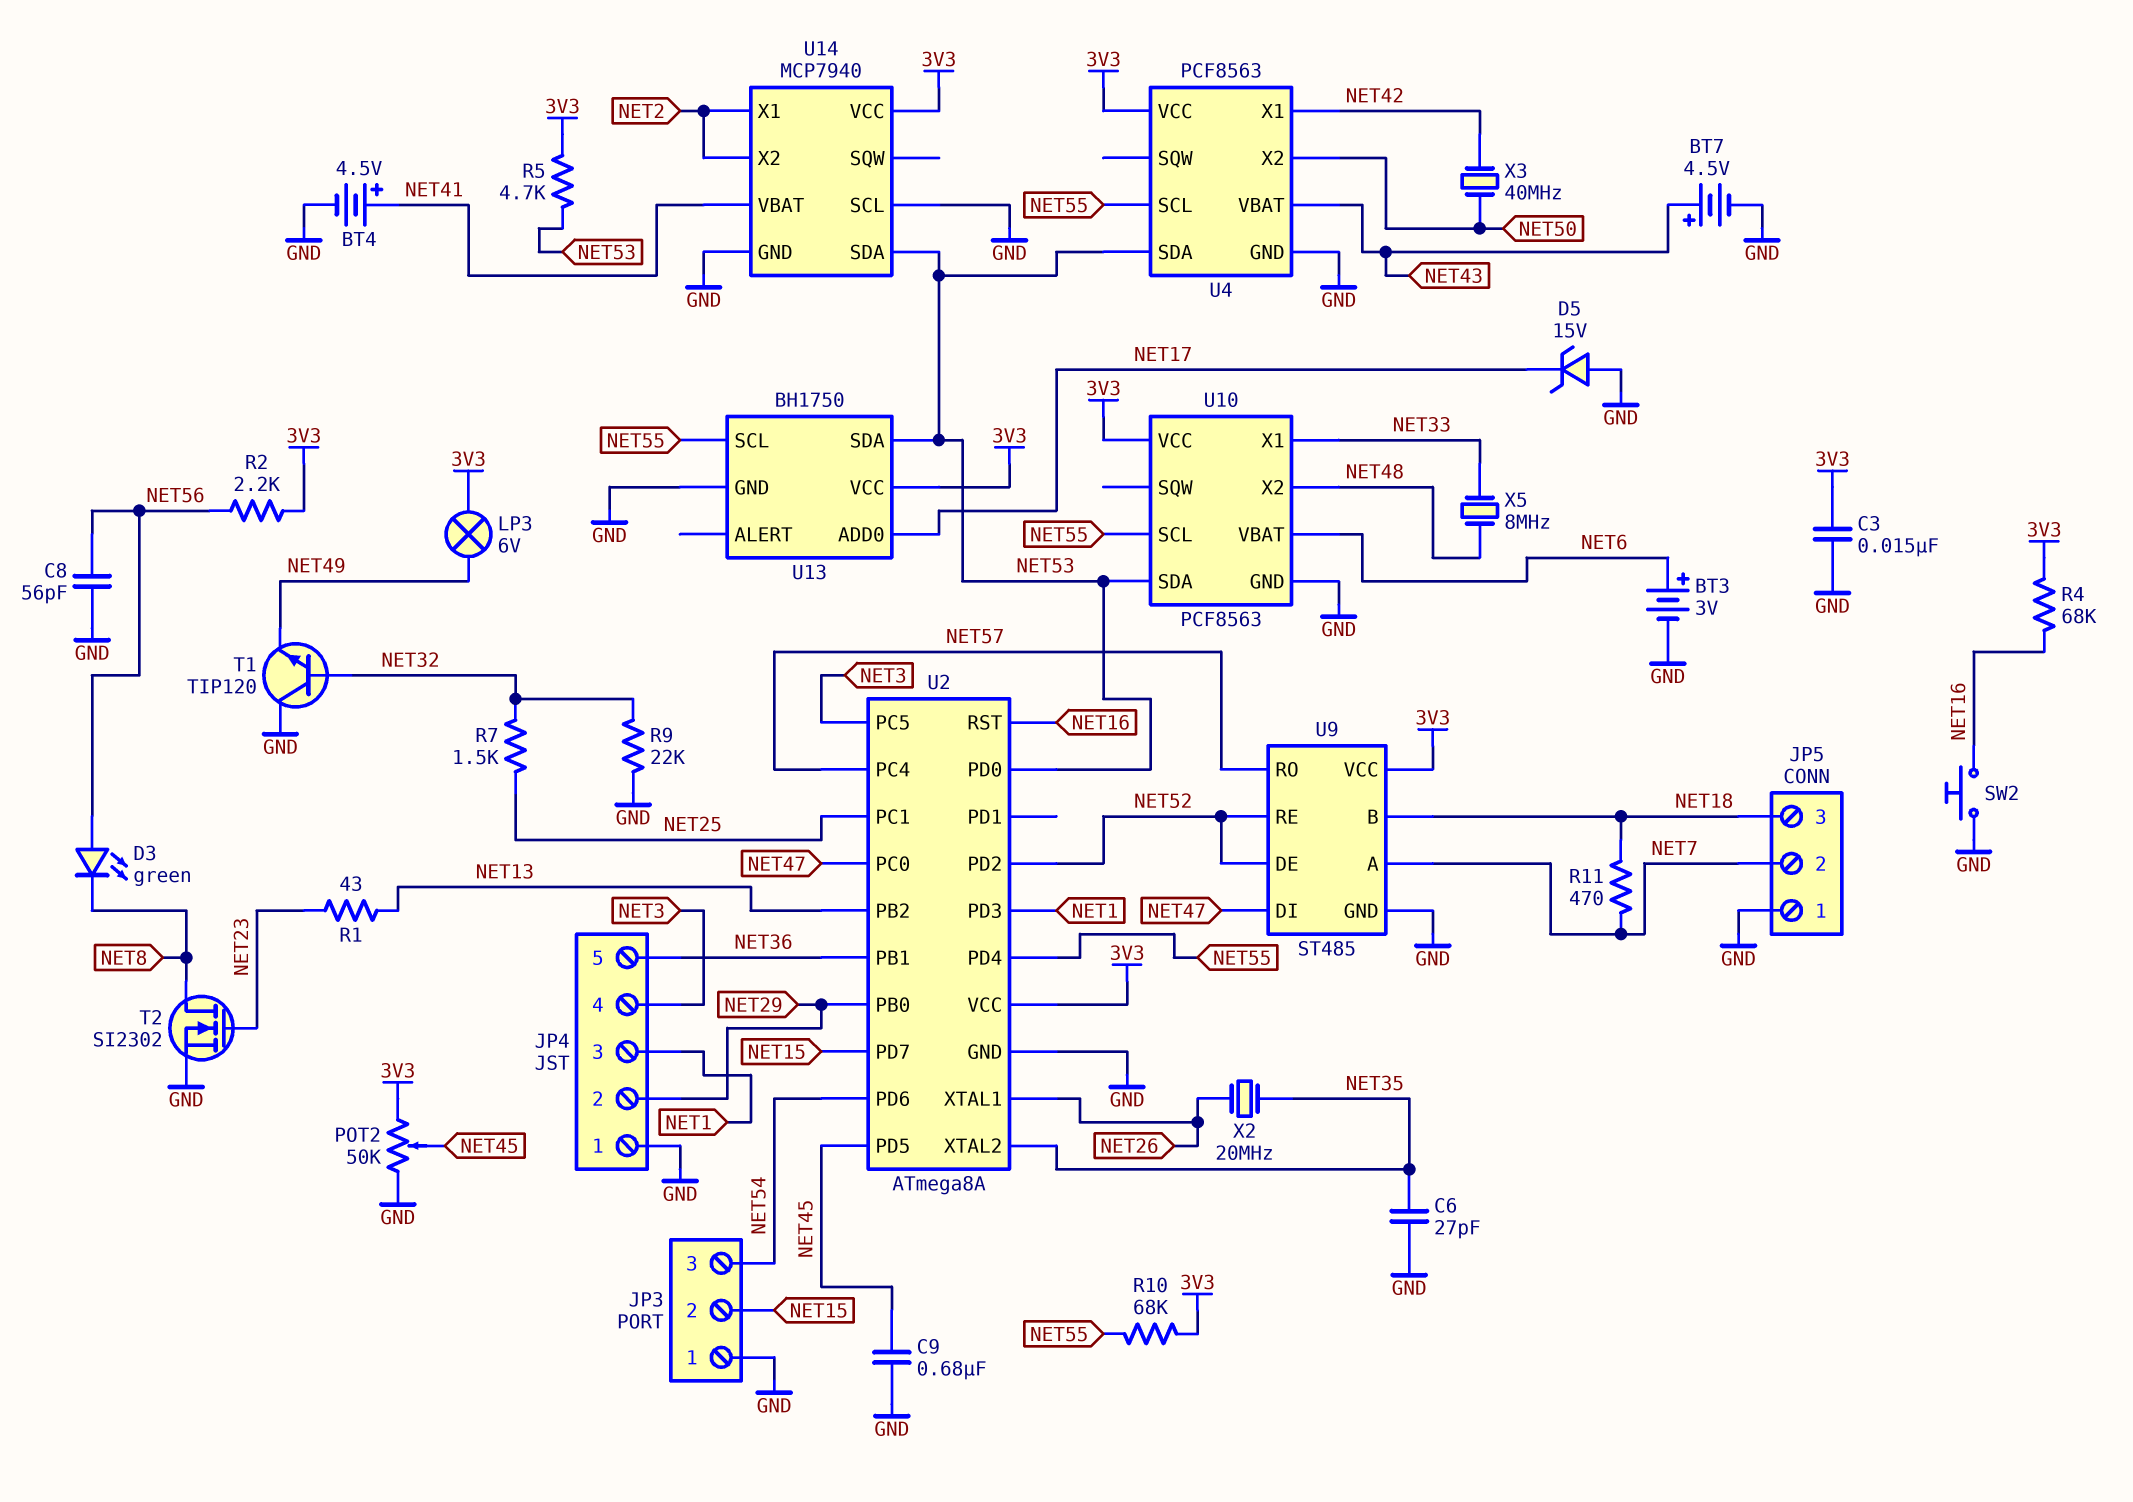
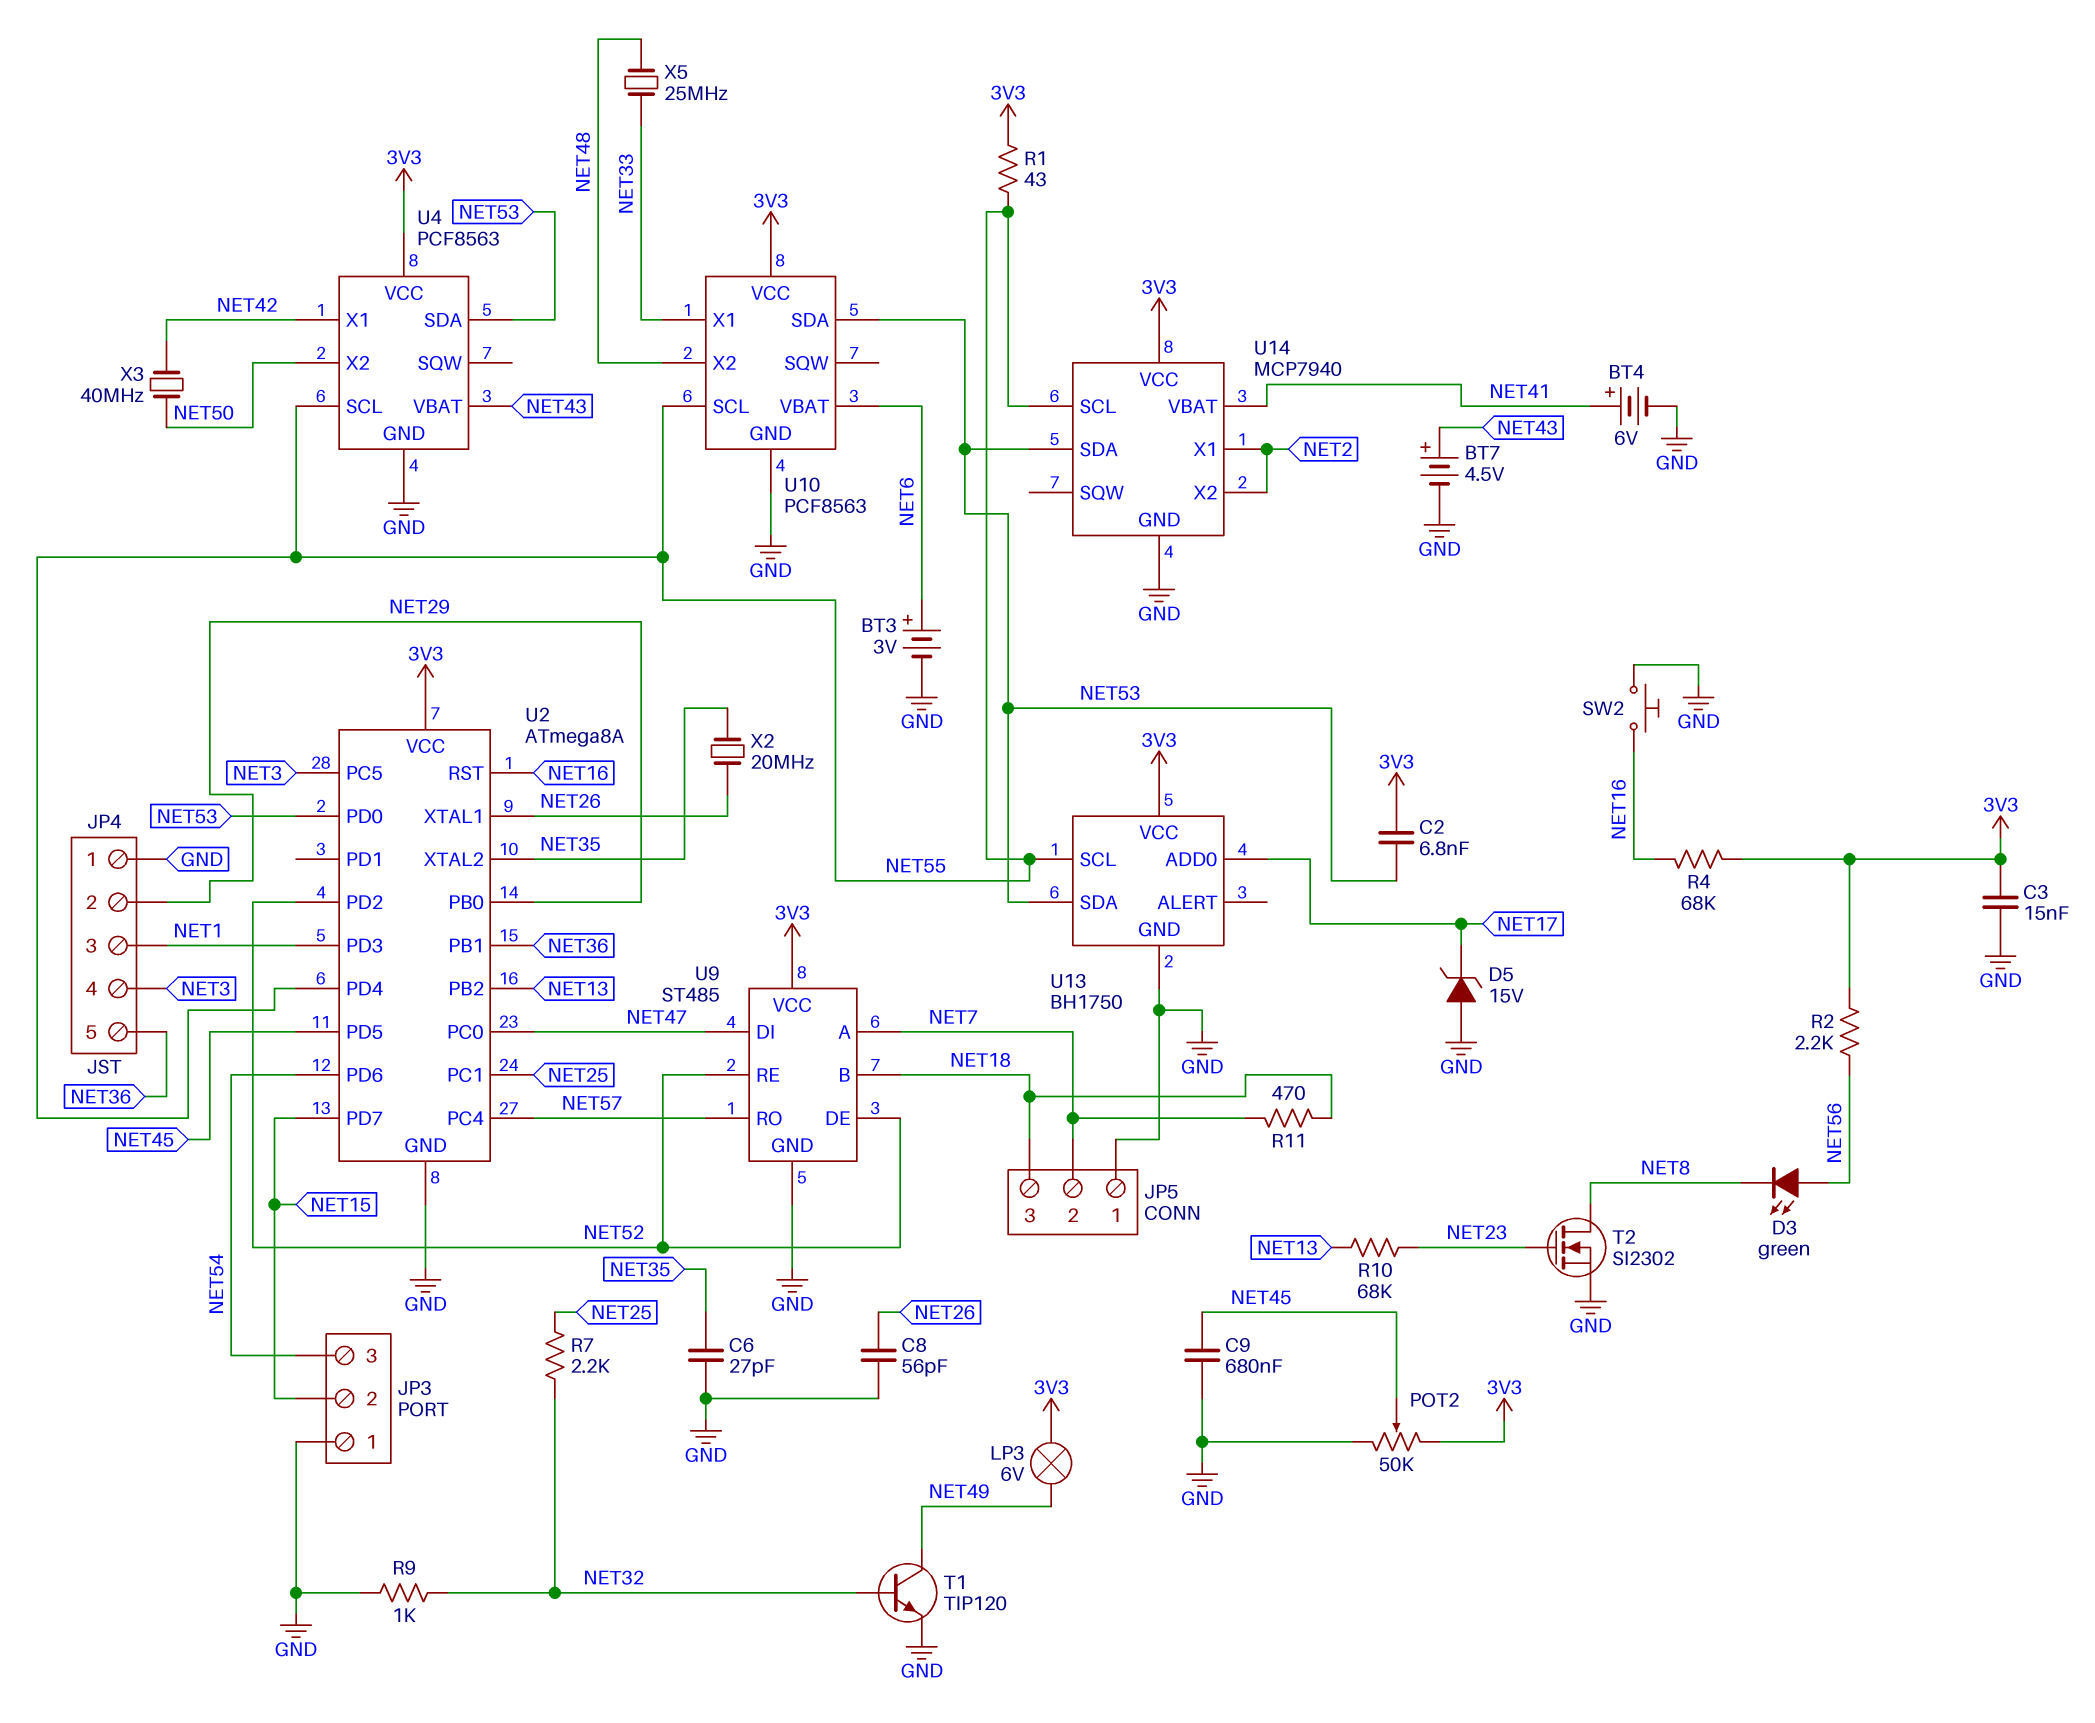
BT4: 4.5V (plus NET41, minus GND) -> 6V (plus NET41, minus GND)
C2: none -> 6.8nF (3V3, NET53)
C8: 56pF (GND, NET56) -> 56pF (GND, NET26)
R1: 43 (NET13, NET23) -> 43 (3V3, NET55)
R5: 4.7k (3V3, NET53) -> none
R7: 1.5k (NET25, NET32) -> 2.2k (NET25, NET32)
R9: 22k (GND, NET32) -> 1k (GND, NET32)
R10: 68k (3V3, NET55) -> 68k (NET13, NET23)
T1: NPN TIP120 (B NET32, C GND, E NET49) -> NPN TIP120 (B NET32, C NET49, E GND)
U14 pin SCL: GND -> NET55
X5: 8MHz (NET33, NET48) -> 25MHz (NET33, NET48)

